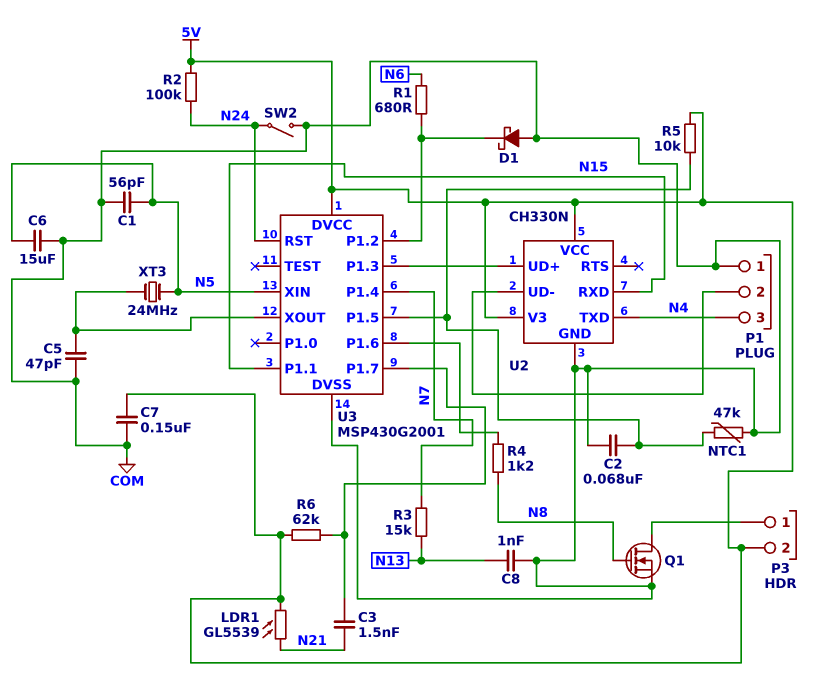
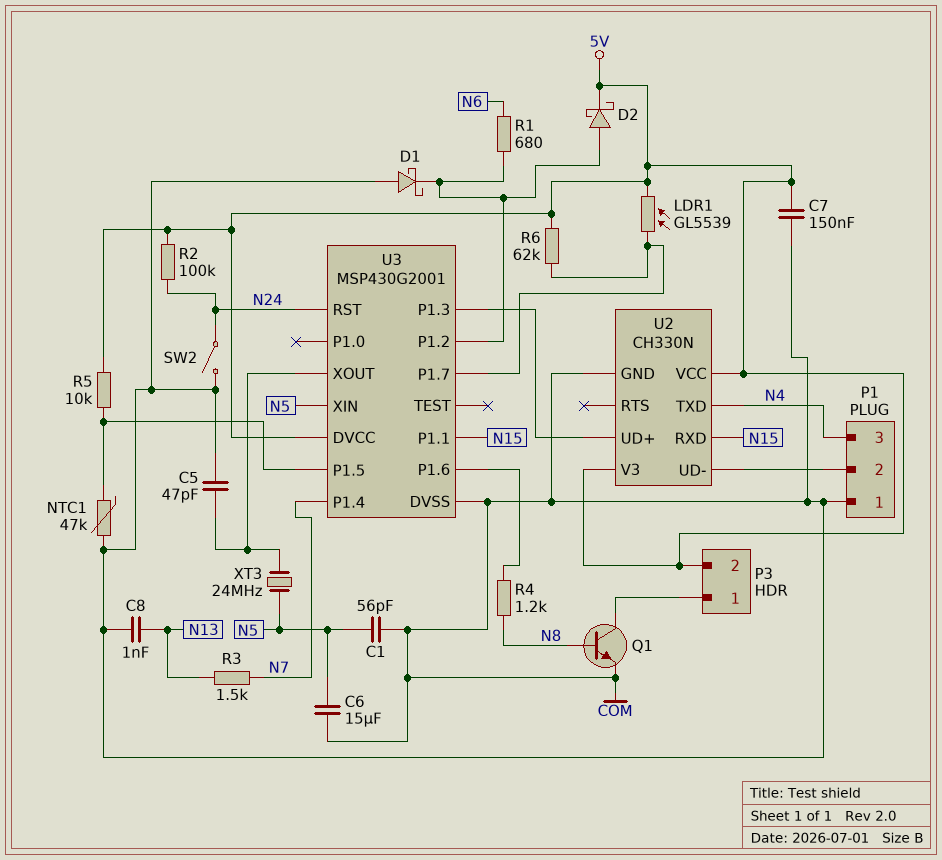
C2: 68nF (COM, U3/P1.5) -> none
C3: 1.5nF (N21, U3/P1.7) -> none
D2: none -> schottky (A U3/P1.2, K 5V)
LDR1: GL5539 (5V, N21) -> GL5539 (5V, U3/P1.7)
Q1: NMOS (G N8, D P3/1, S COM) -> NPN (B N8, C P3/1, E COM)
R3: 15k (N7, N13) -> 1.5k (N7, N13)

